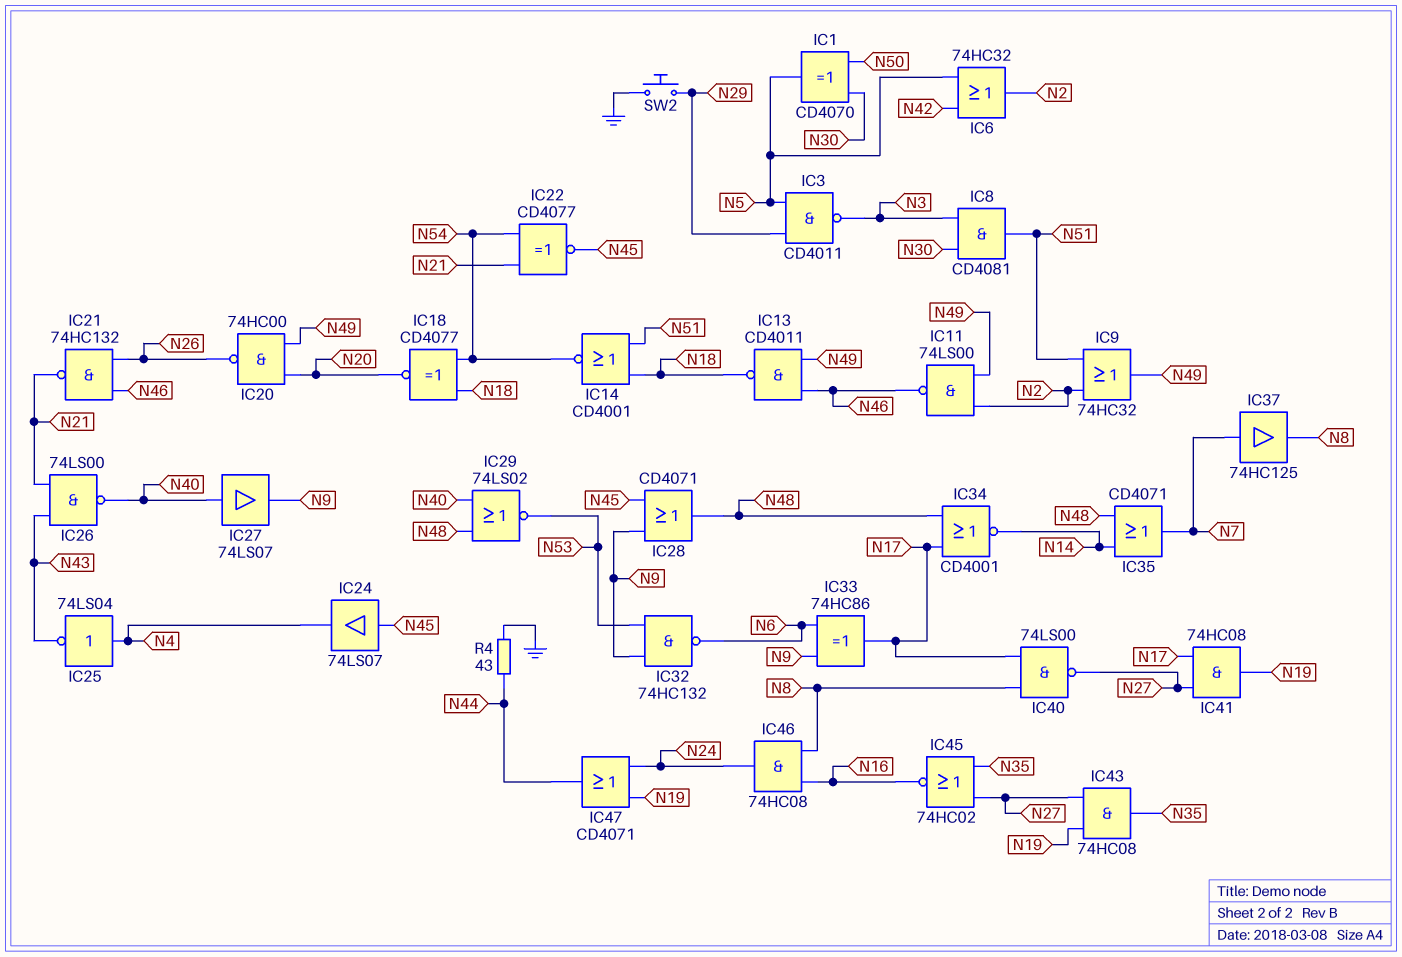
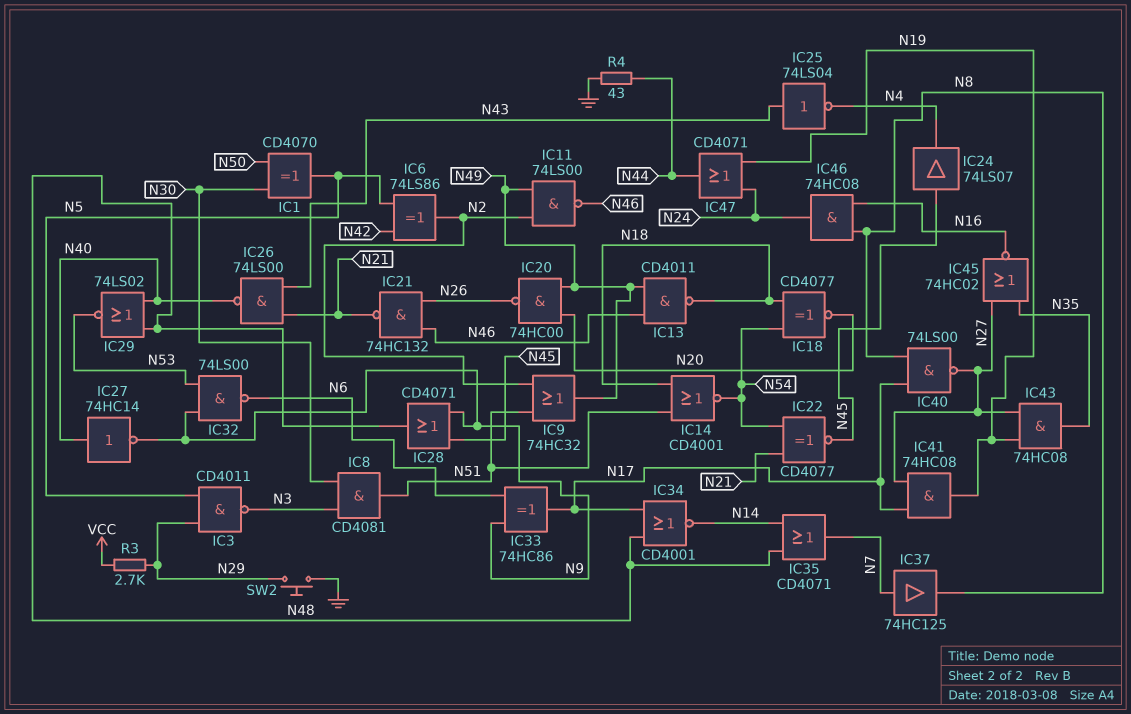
IC6: OR 74HC32 (in N5, in N42, out N2) -> XOR 74LS86 (in N5, in N42, out N2)
IC25: NOT 74LS04 (in N4, out N43) -> NOT 74LS04 (in N43, out N4)
IC27: buffer 74LS07 (in N40, out N9) -> NOT 74HC14 (in N40, out N9)
IC32: NAND 74HC132 (in N9, in N53, out N6) -> NAND 74LS00 (in N9, in N53, out N6)
R3: none -> 2.7k (N29, VCC)

